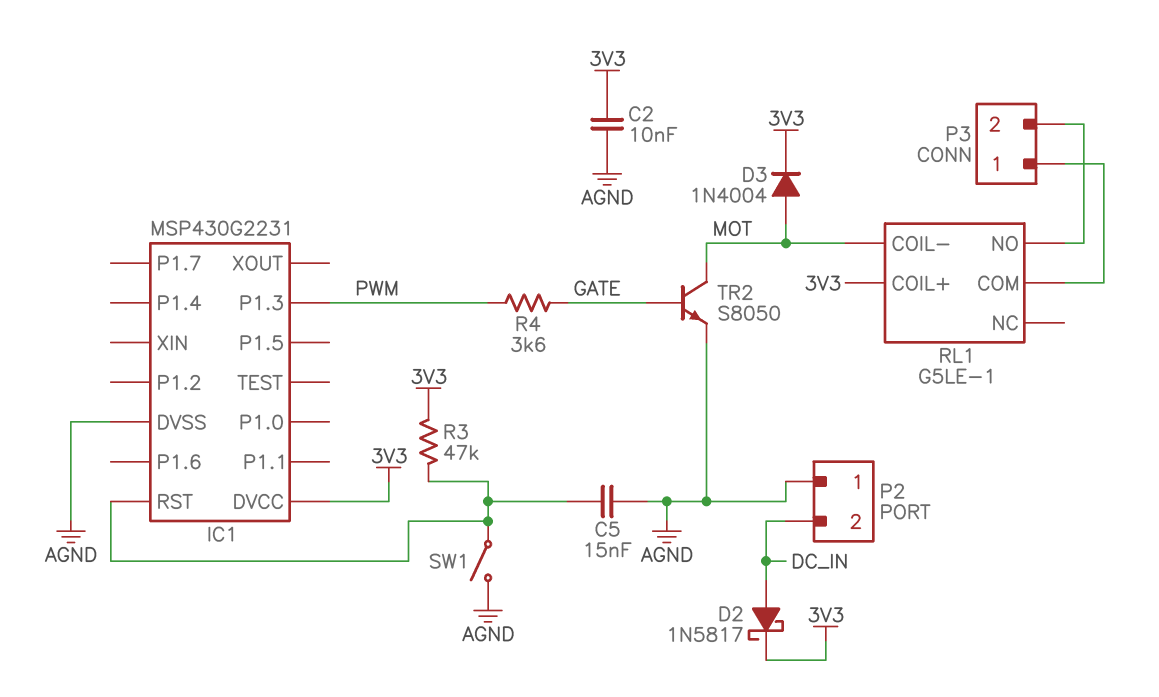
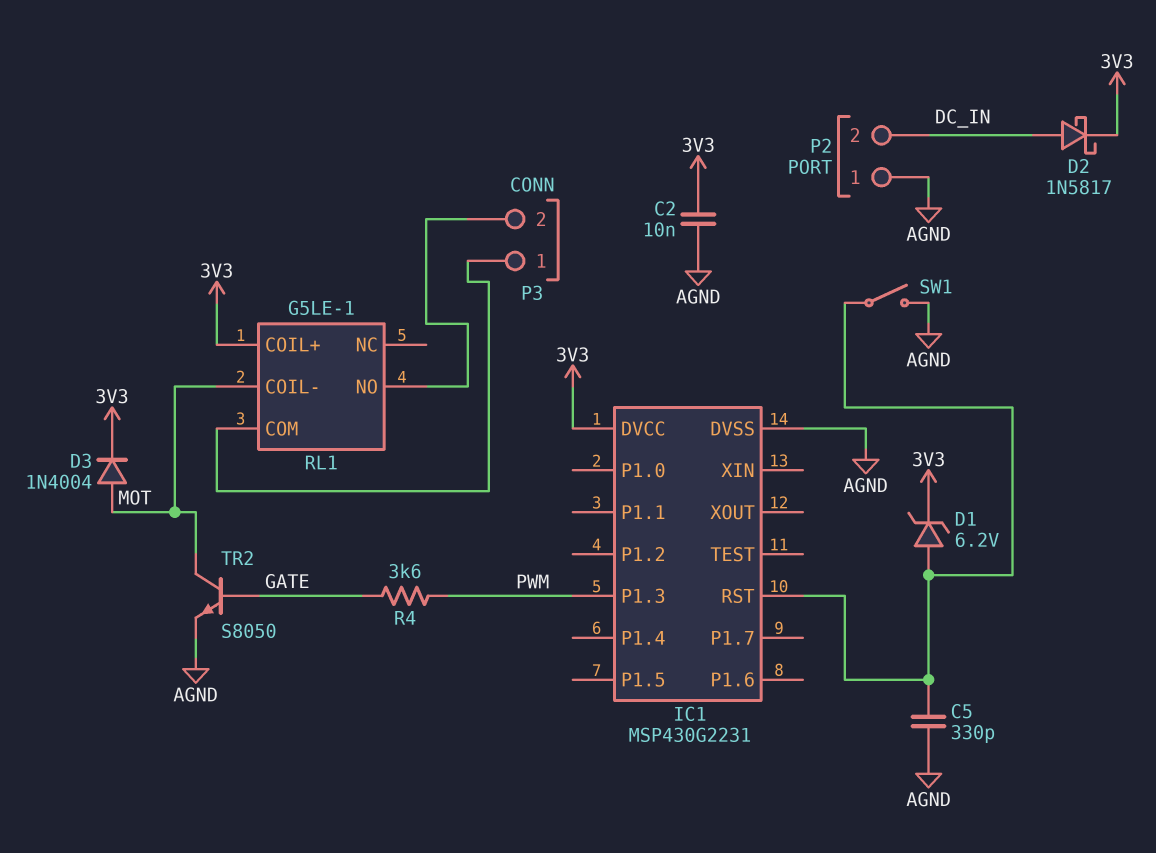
C5: 15nF (AGND, IC1/RST) -> 330pF (AGND, IC1/RST)
D1: none -> zener 6.2V (A IC1/RST, K 3V3)
R3: 47k (3V3, IC1/RST) -> none

